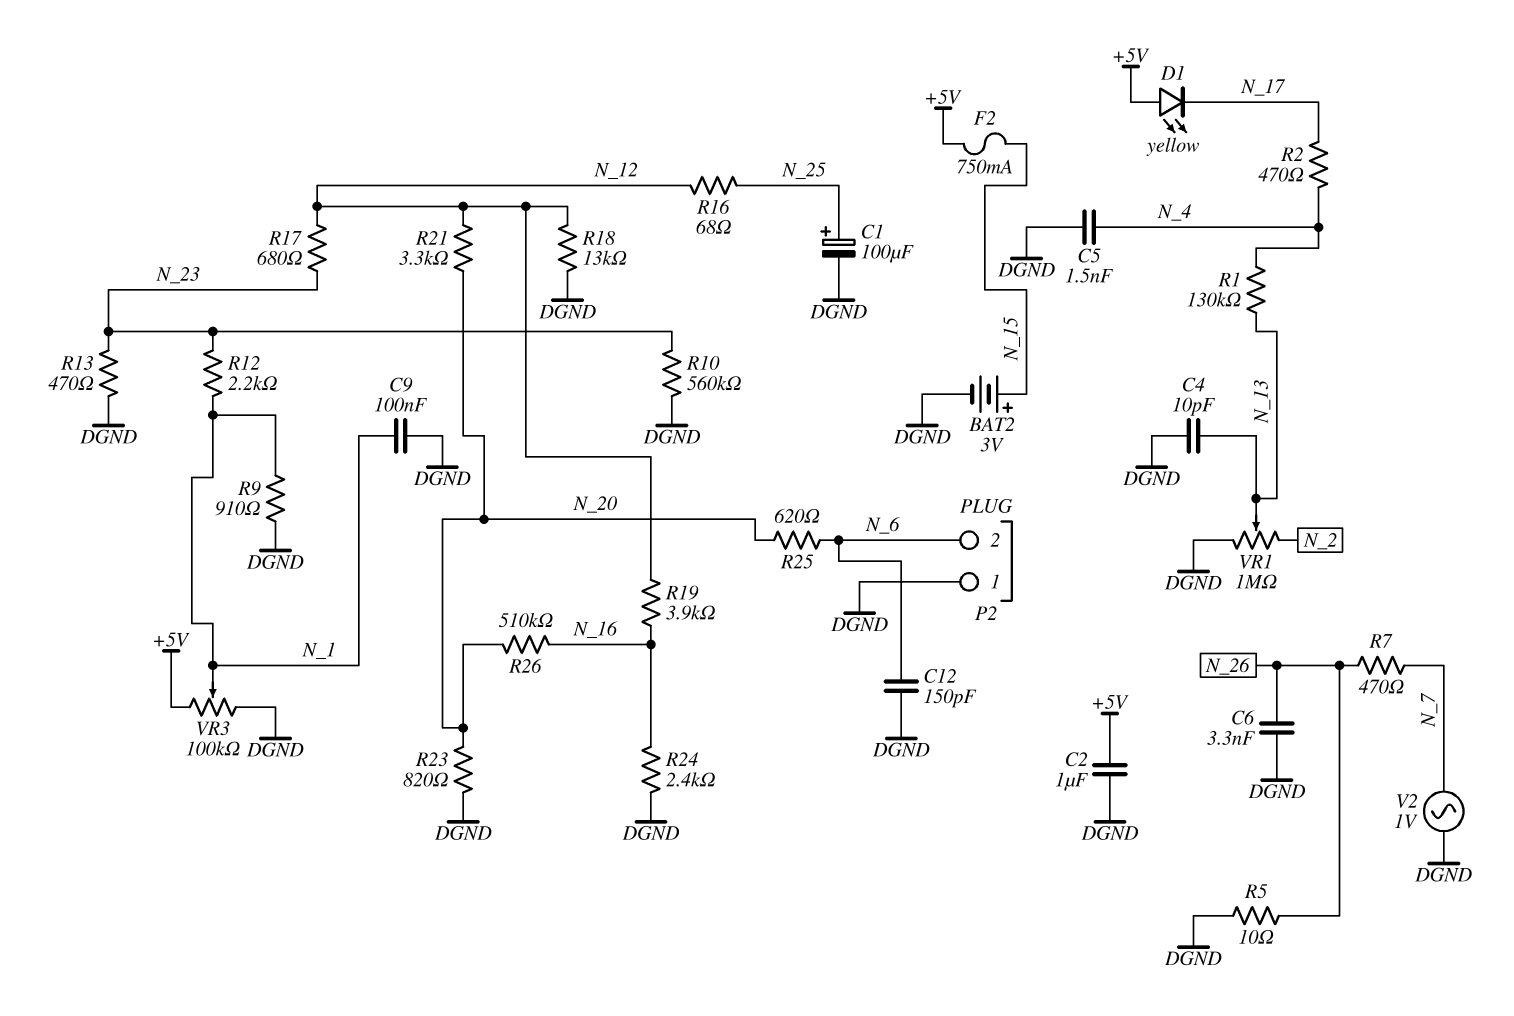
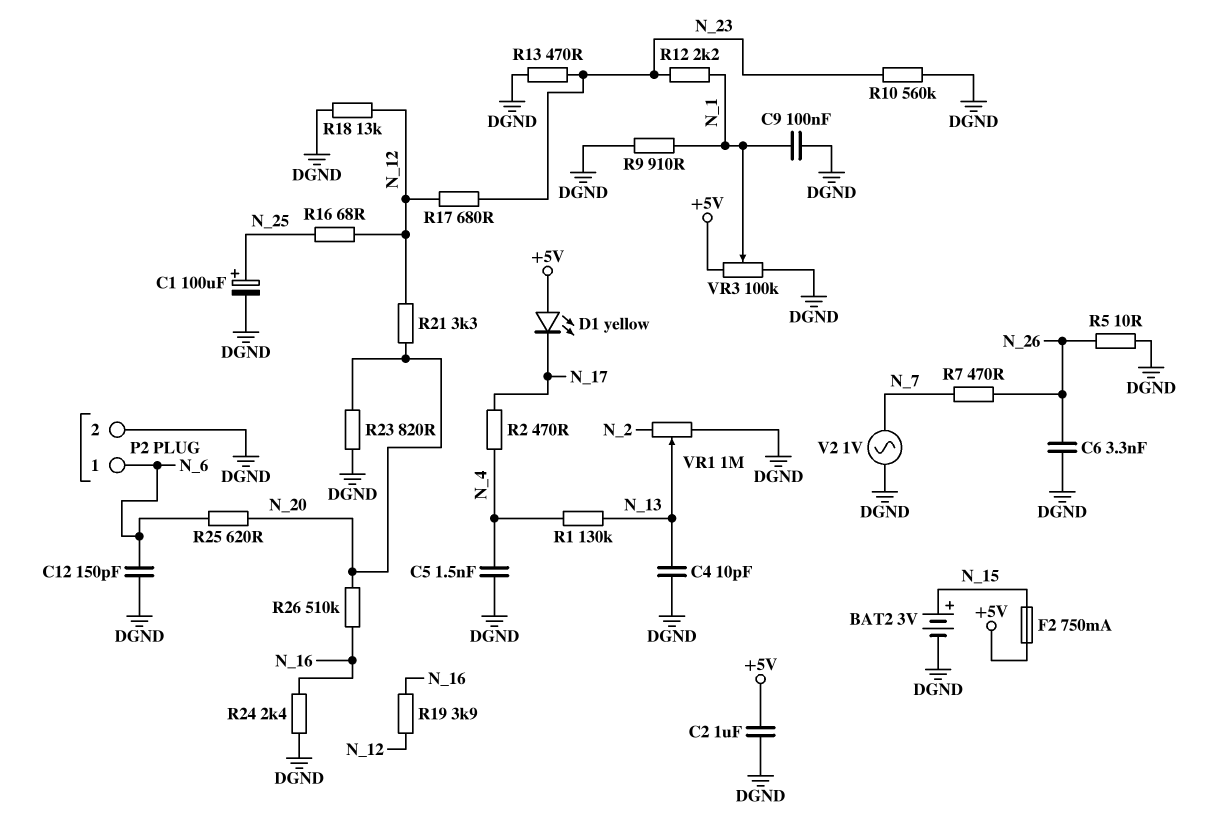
P2 pin 1: DGND -> N_6
P2 pin 2: N_6 -> DGND

